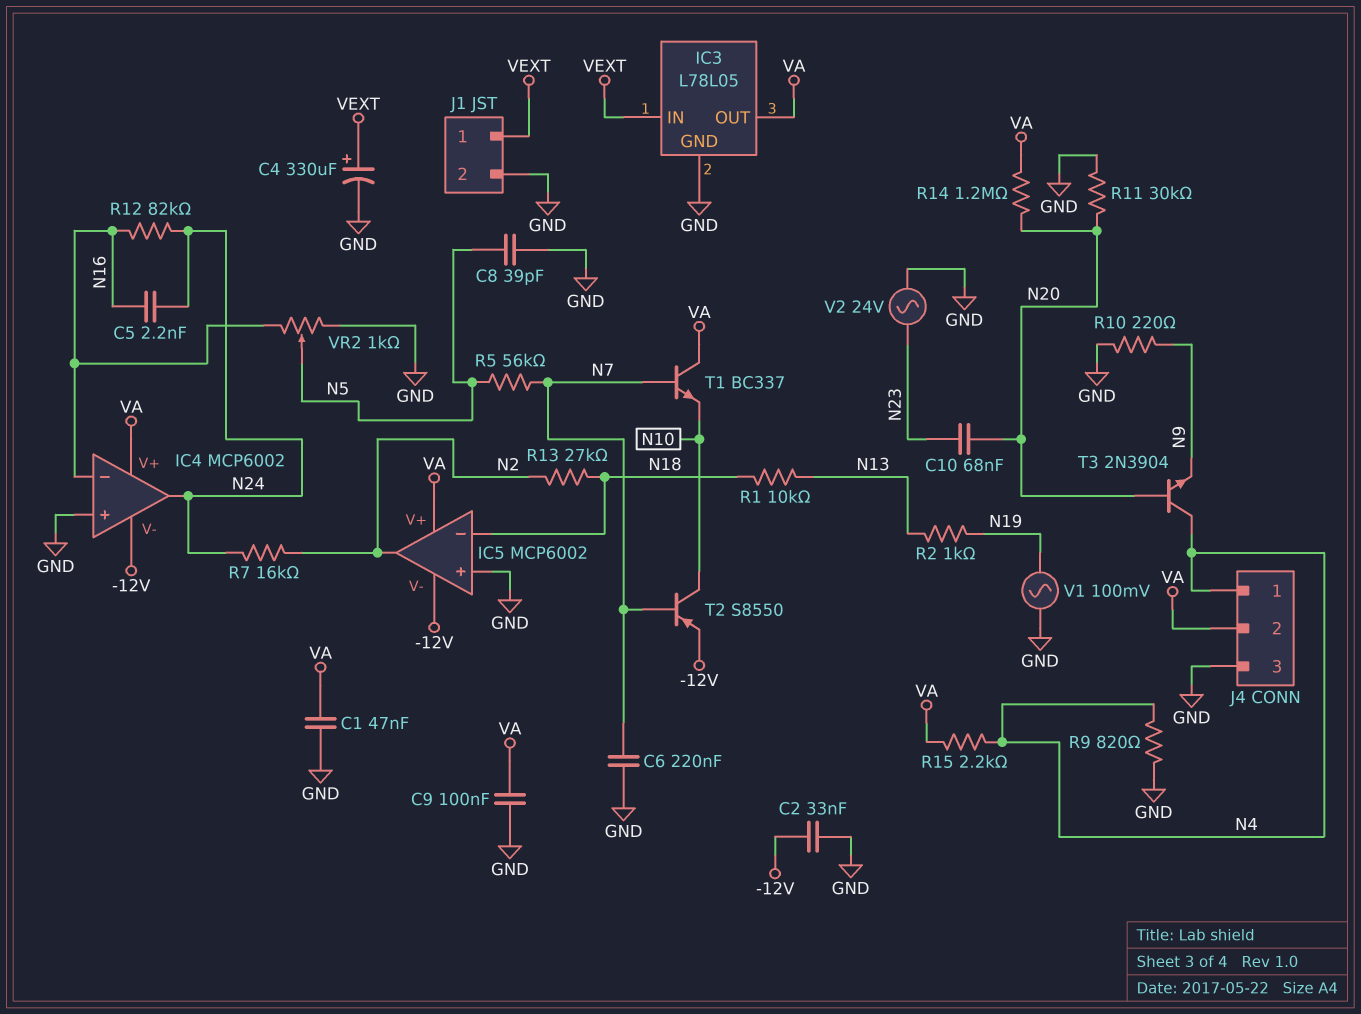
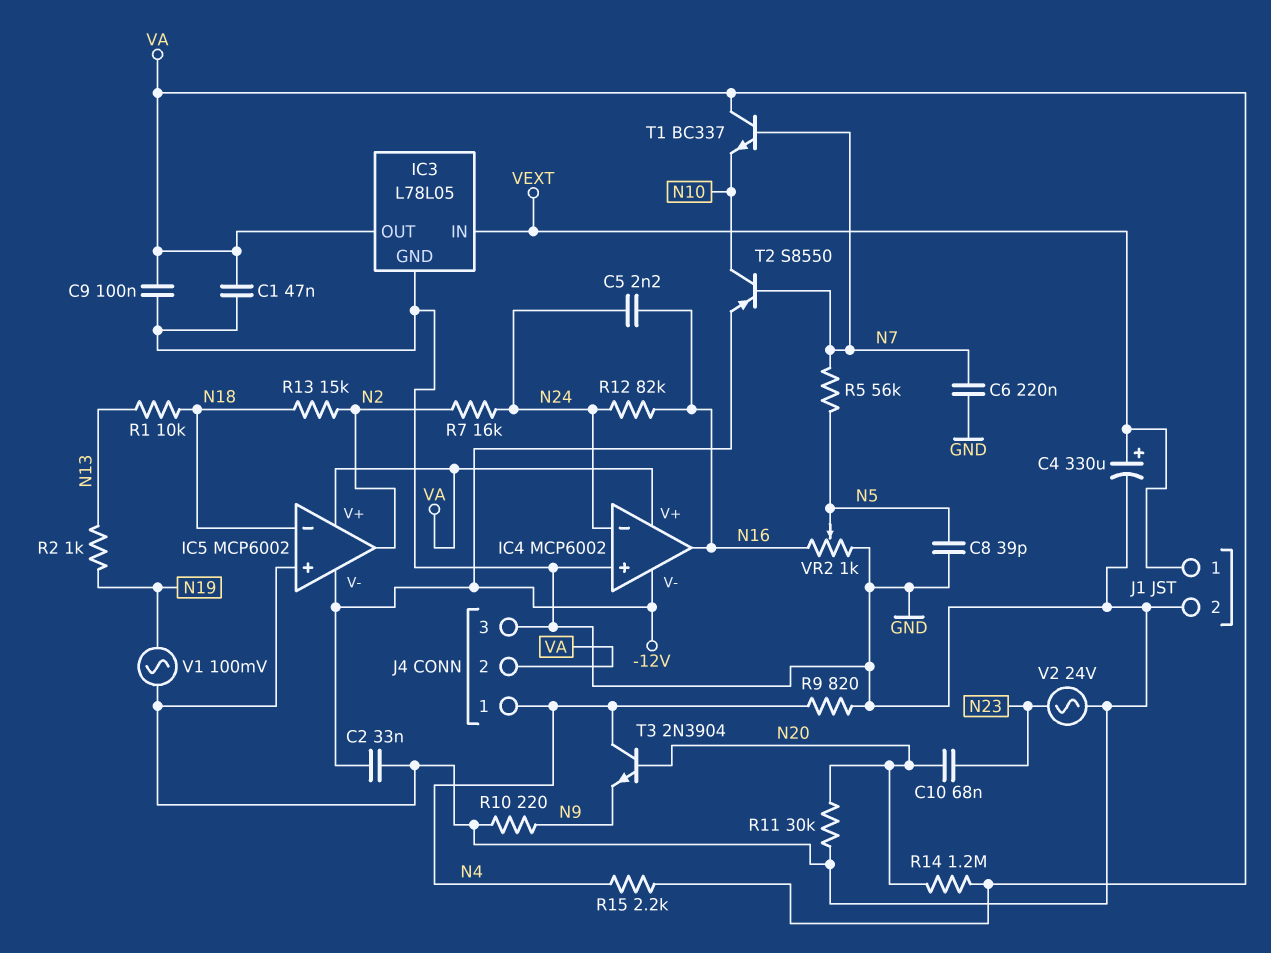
IC4 pin in-: N16 -> N24
IC4 pin out: N24 -> N16
R13: 27k (N2, N18) -> 15k (N2, N18)

